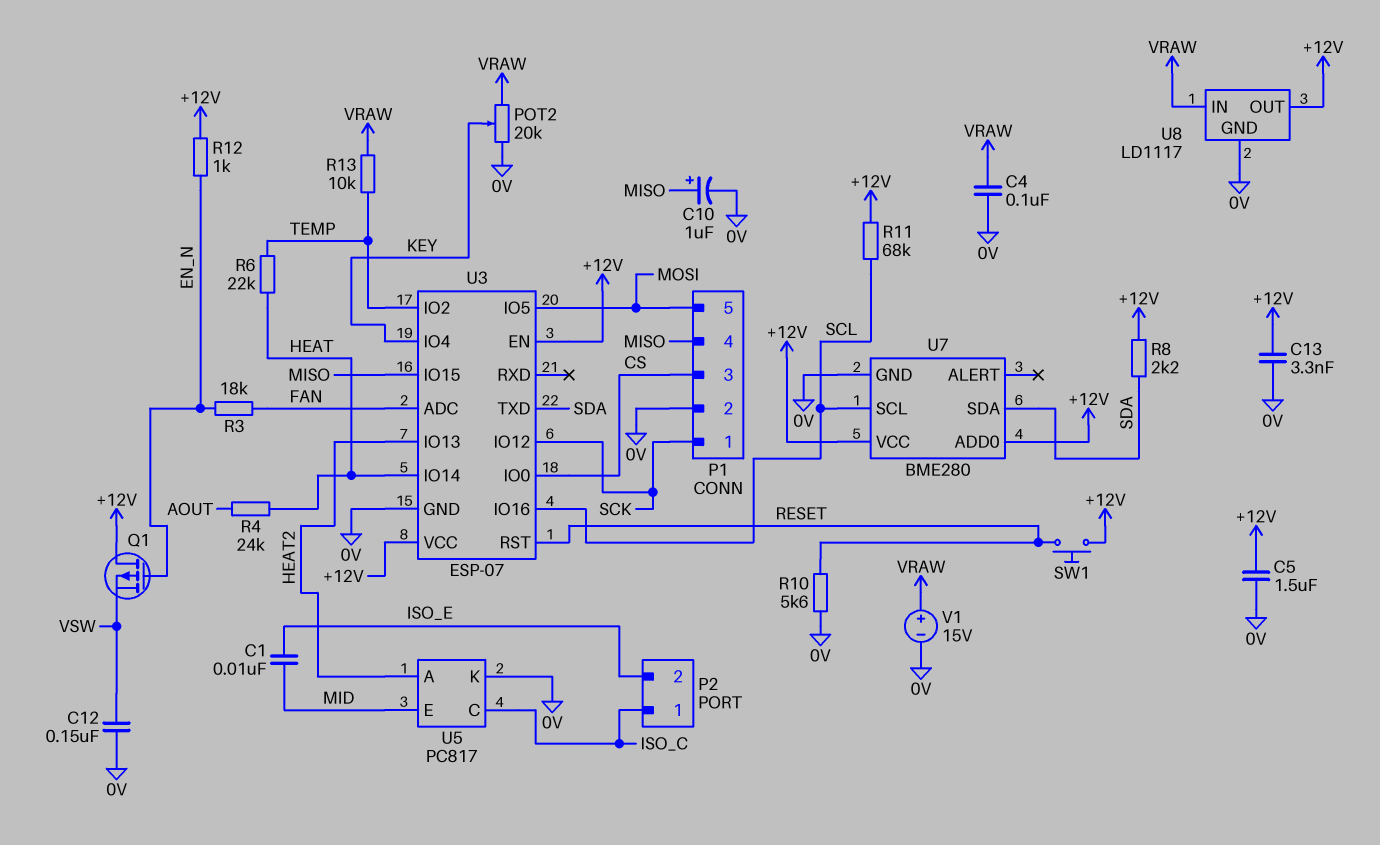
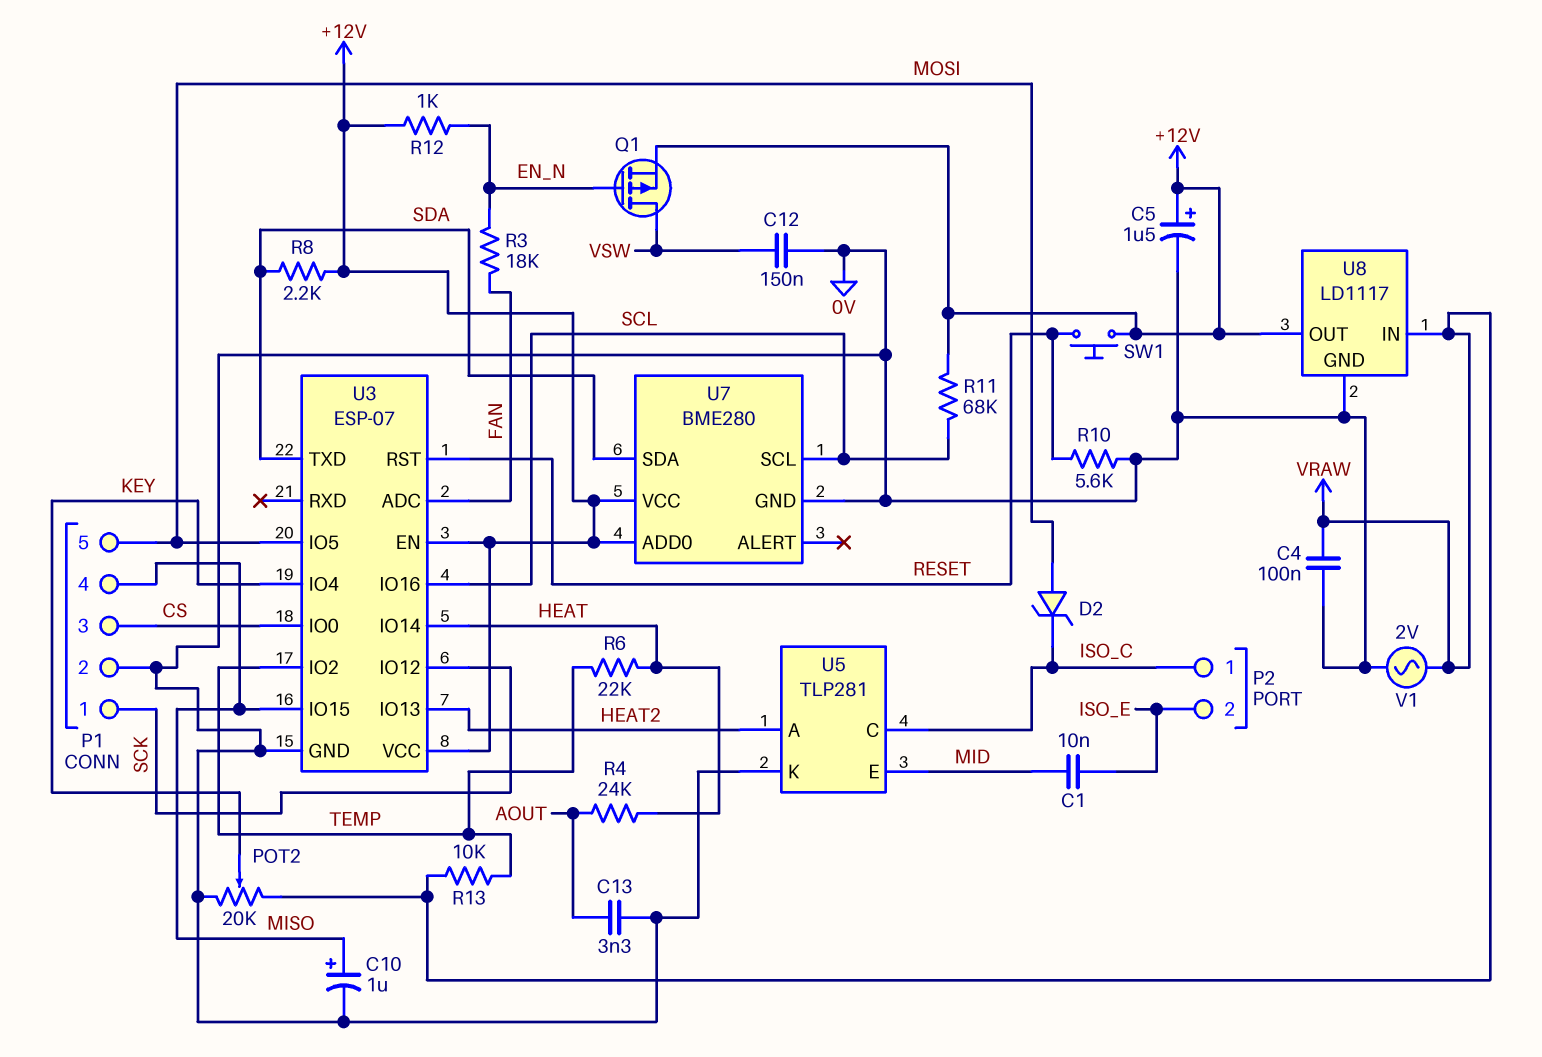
C5: 1.5uF (+12V, 0V) -> 1.5uF (plus +12V, minus 0V)
C13: 3.3nF (+12V, 0V) -> 3.3nF (0V, AOUT)
D2: none -> zener (A MOSI, K ISO_C)
Q1: PMOS (G EN_N, D +12V, S VSW) -> PMOS (G EN_N, D VSW, S +12V)
U5: PC817 -> TLP281
V1: 15V (plus VRAW, minus 0V) -> AC 2V (0V, VRAW)

